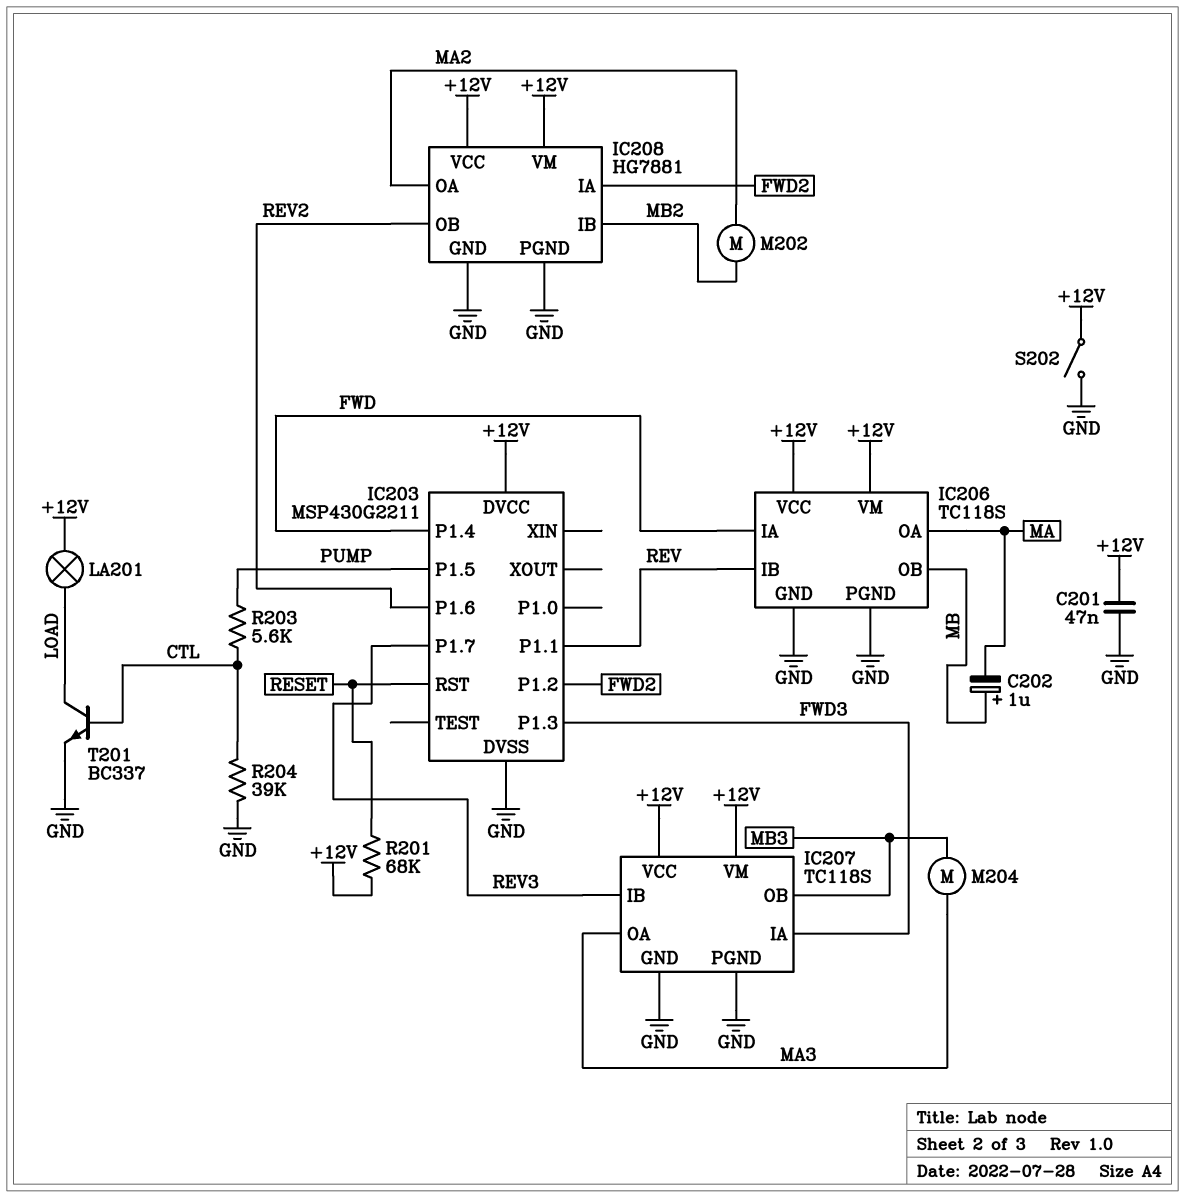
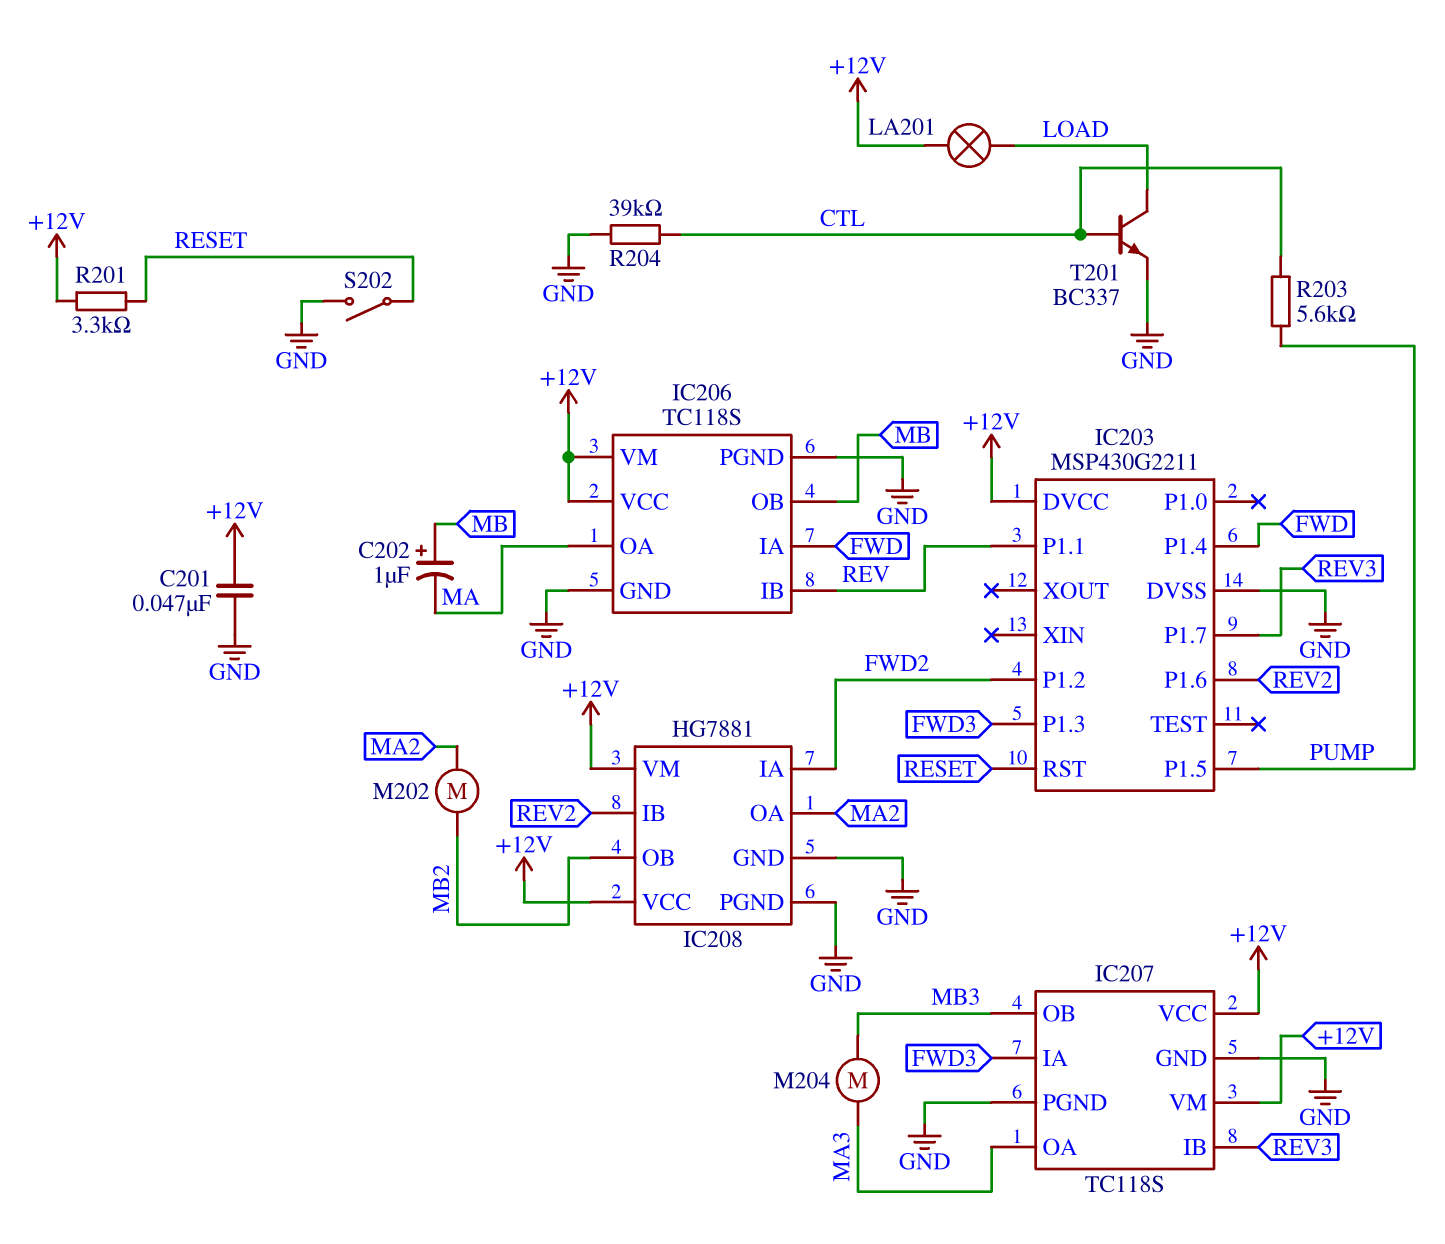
IC208 pin IB: MB2 -> REV2
IC208 pin OB: REV2 -> MB2
R201: 68k (+12V, RESET) -> 3.3k (+12V, RESET)
S202: switch (+12V, GND) -> switch (GND, RESET)

